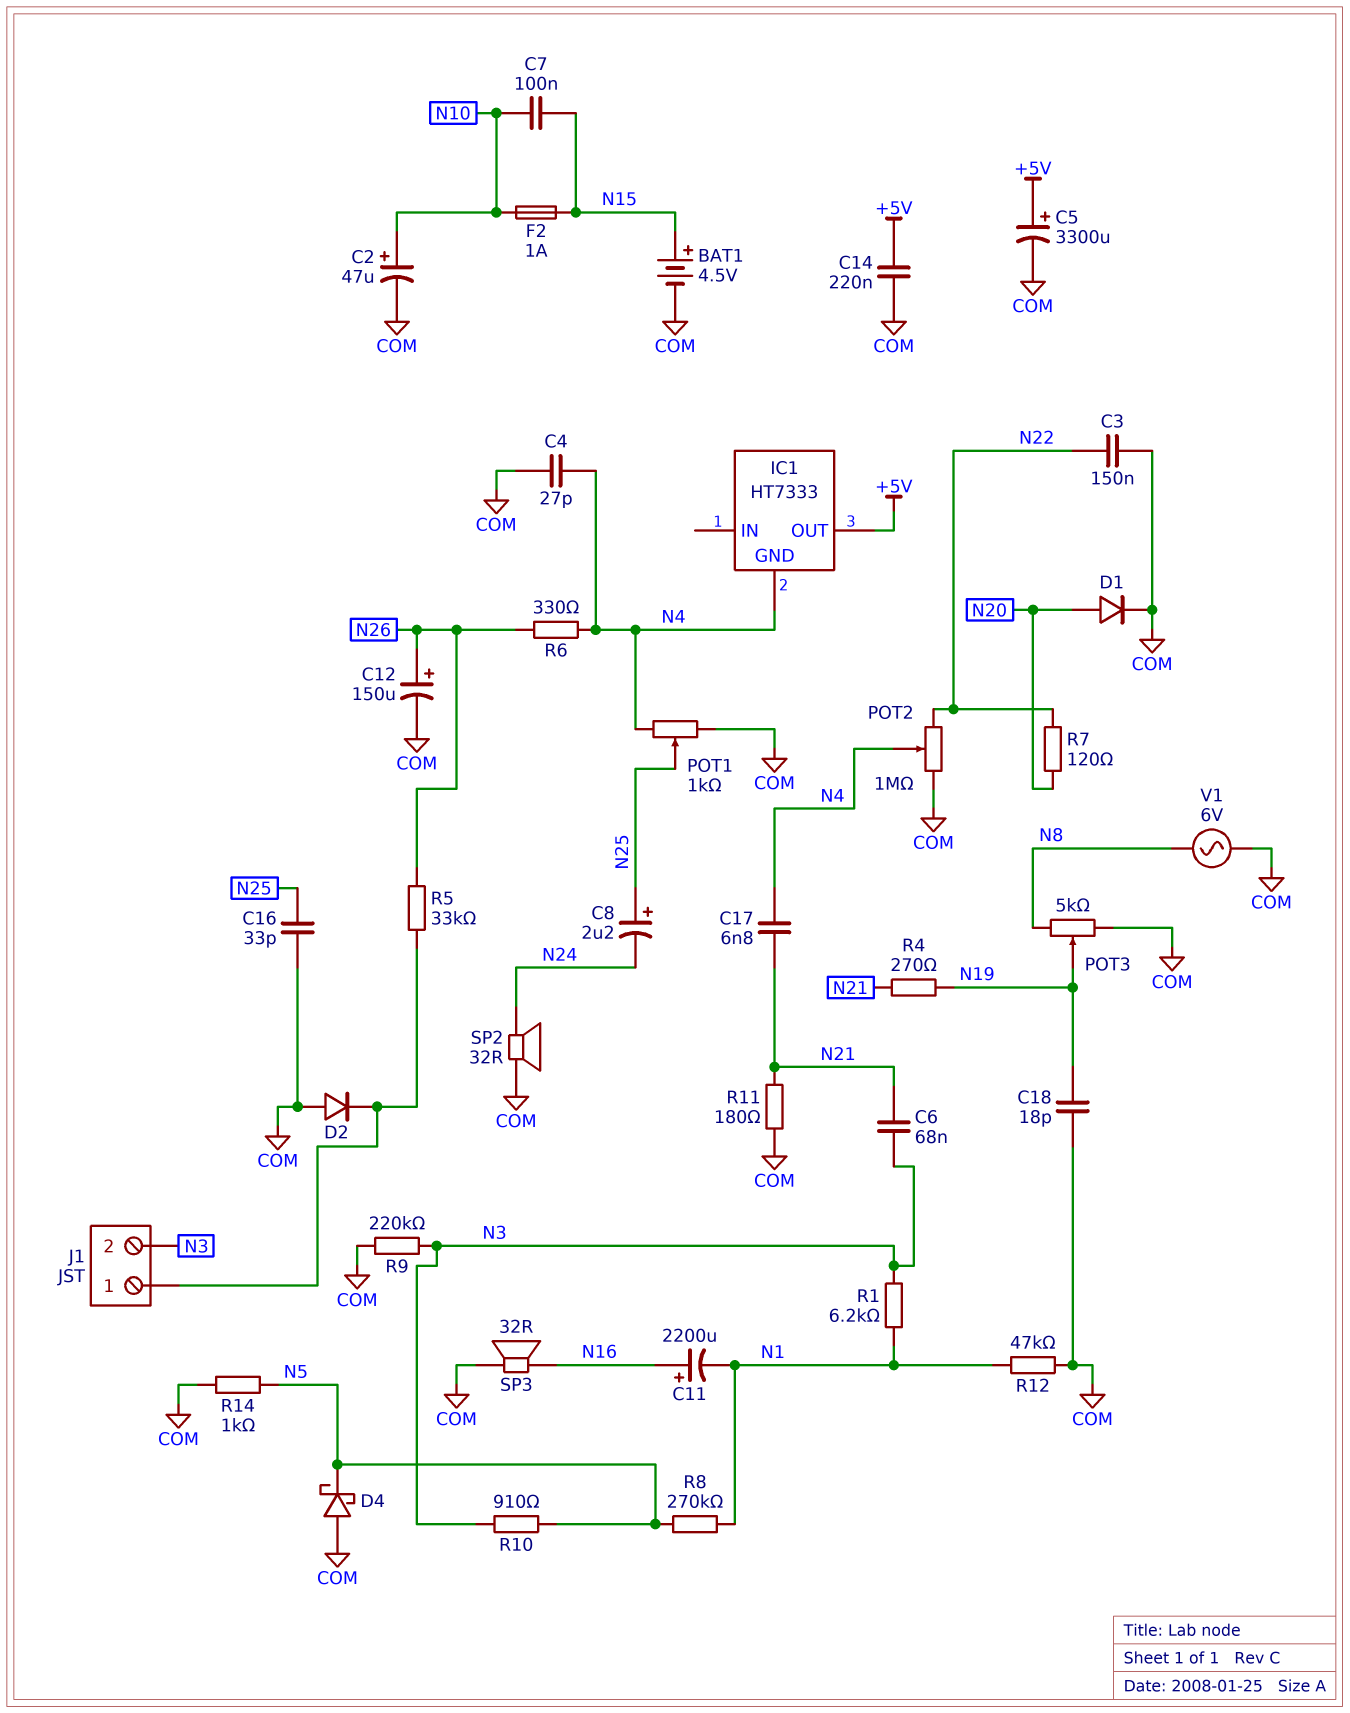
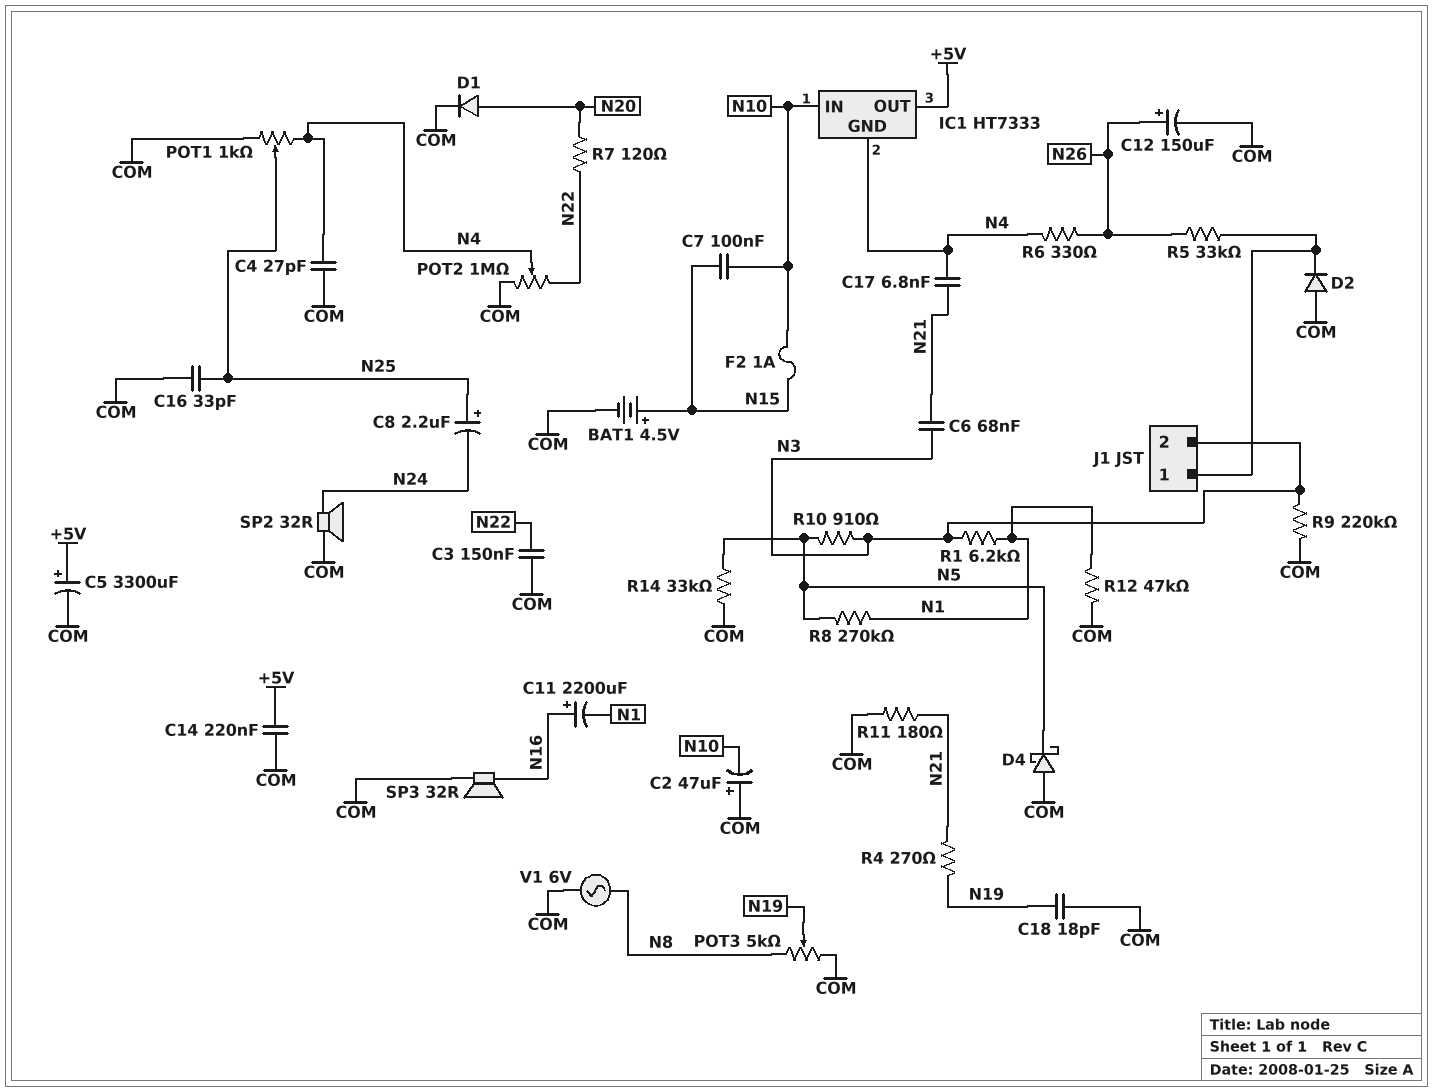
C2: 47uF (plus N10, minus COM) -> 47uF (plus COM, minus N10)
IC1 pin IN: none -> N10
R14: 1k (COM, N5) -> 33k (COM, N5)

